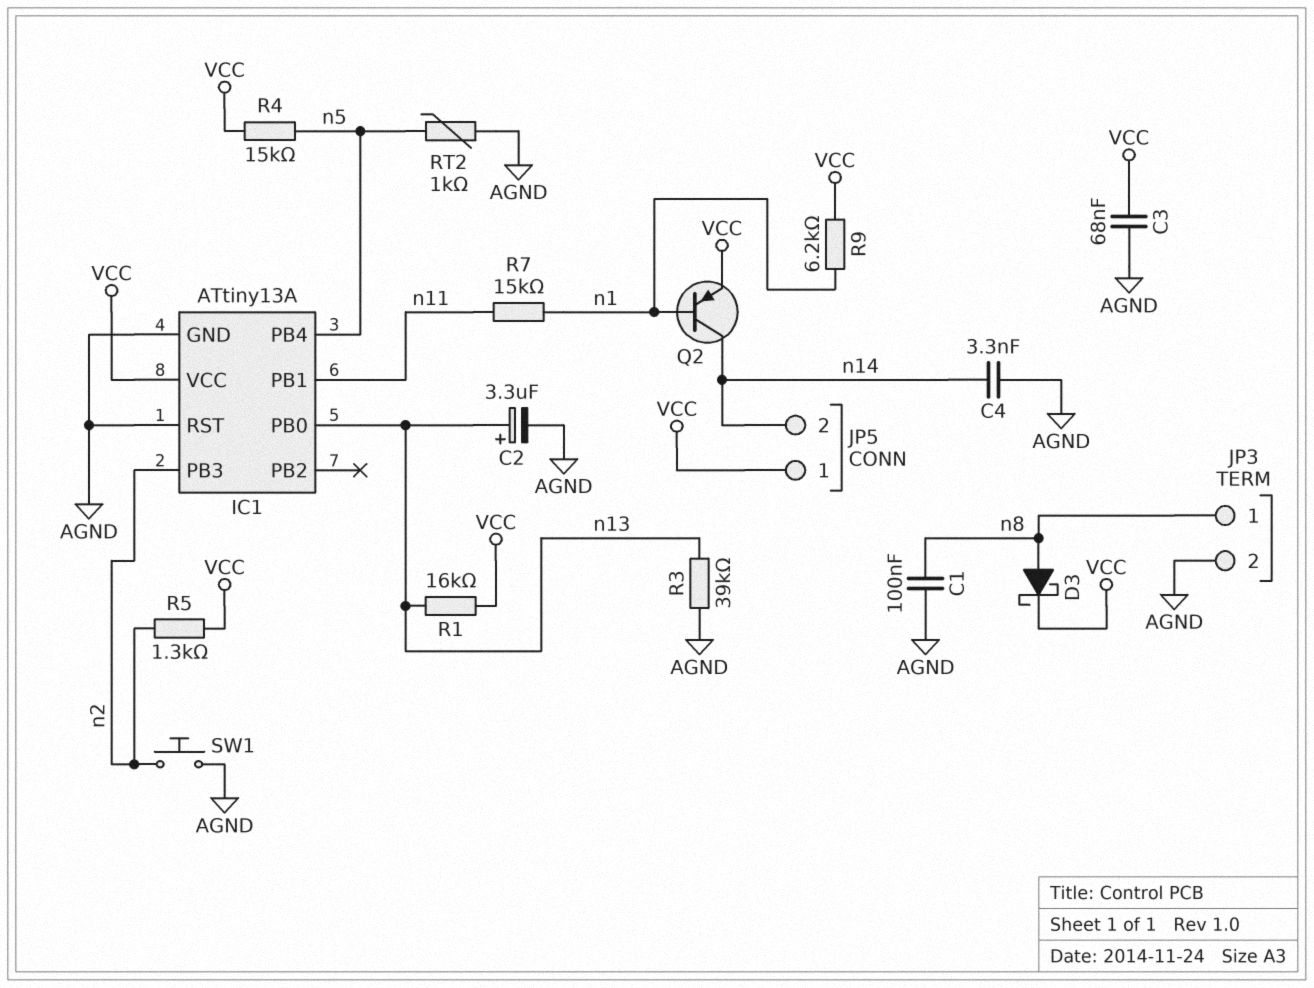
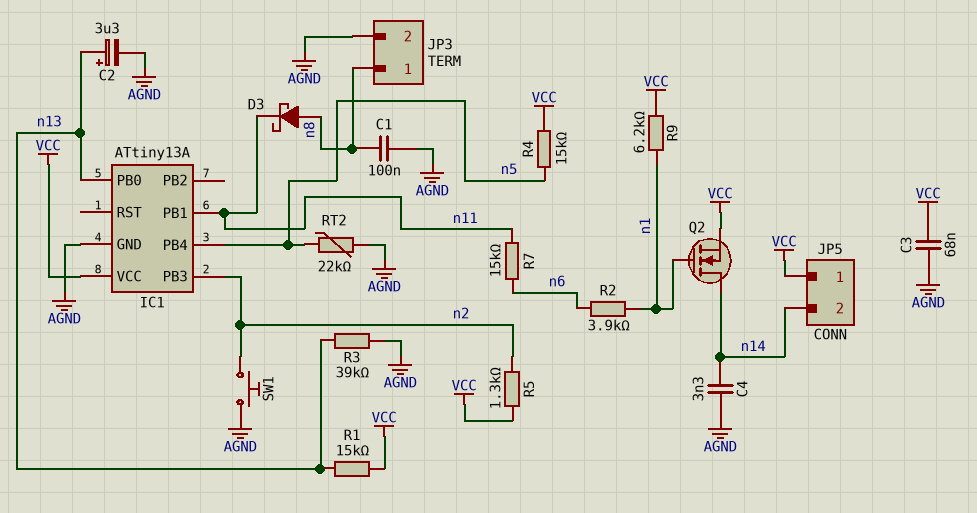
D3: schottky (A n8, K VCC) -> schottky (A n8, K n11)
IC1 pin RST: AGND -> none
Q2: PNP (B n1, C n14, E VCC) -> NMOS (G n1, D n14, S VCC)
R1: 16k (VCC, n13) -> 15k (VCC, n13)
R2: none -> 3.9k (n1, n6)
R7: 15k (n1, n11) -> 15k (n6, n11)
RT2: 1k (AGND, n5) -> 22k (AGND, n5)

